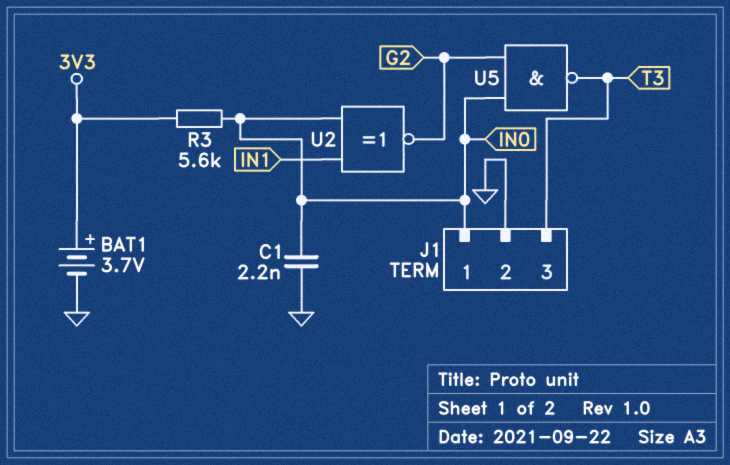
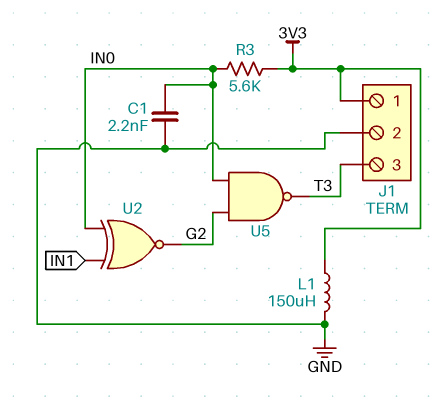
BAT1: 3.7V (plus 3V3, minus GND) -> none
J1 pin 1: IN0 -> 3V3
L1: none -> 150uH (3V3, GND)

